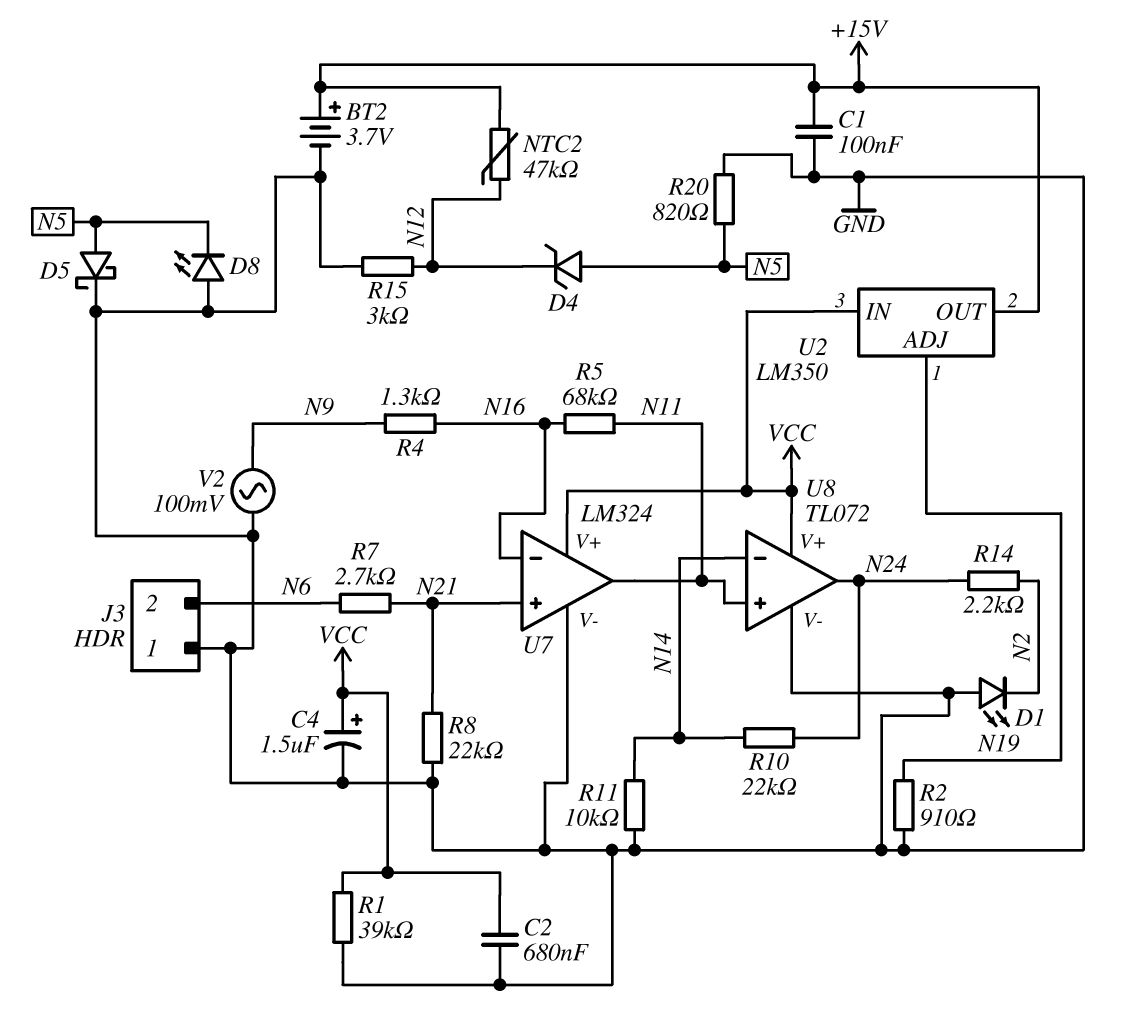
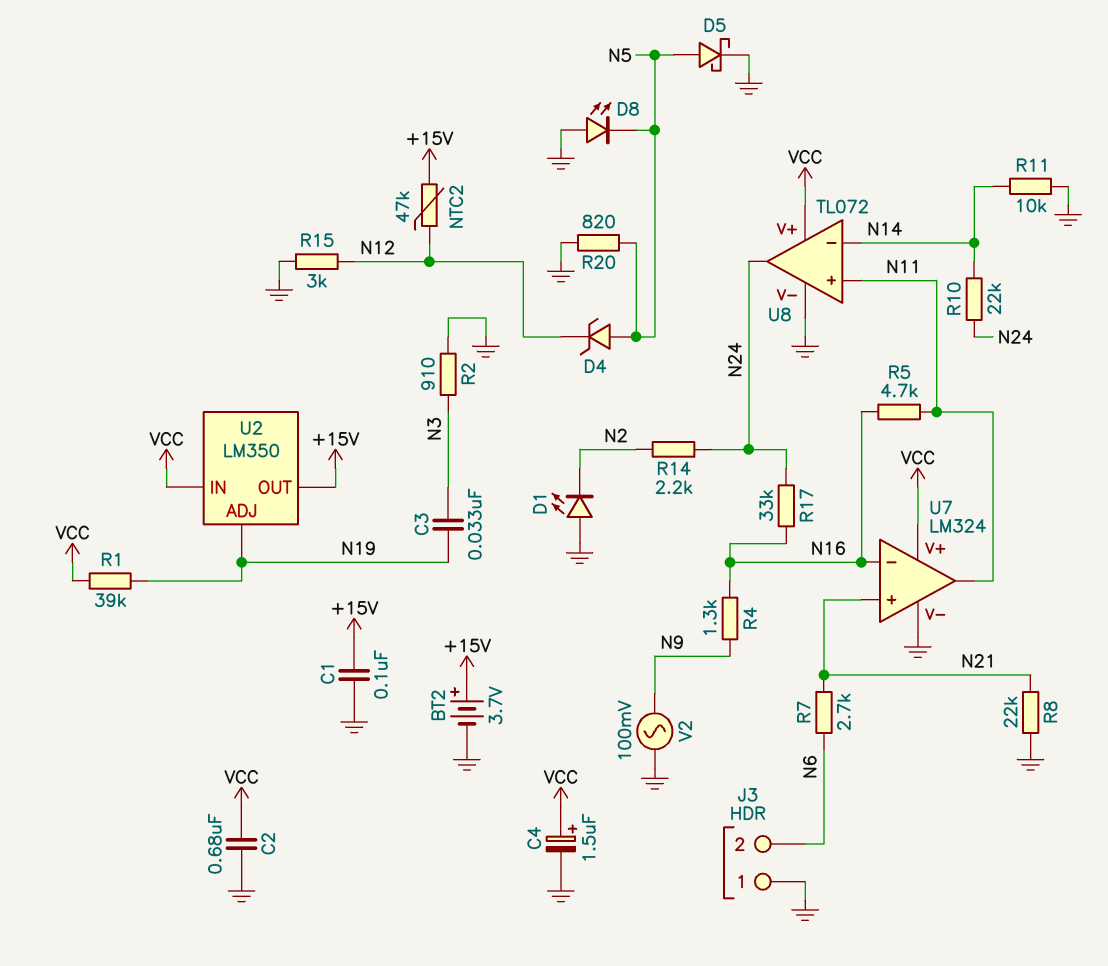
C3: none -> 33nF (N3, N19)
R1: 39k (GND, VCC) -> 39k (N19, VCC)
R2: 910 (GND, N19) -> 910 (GND, N3)
R5: 68k (N11, N16) -> 4.7k (N11, N16)
R17: none -> 33k (N16, N24)

